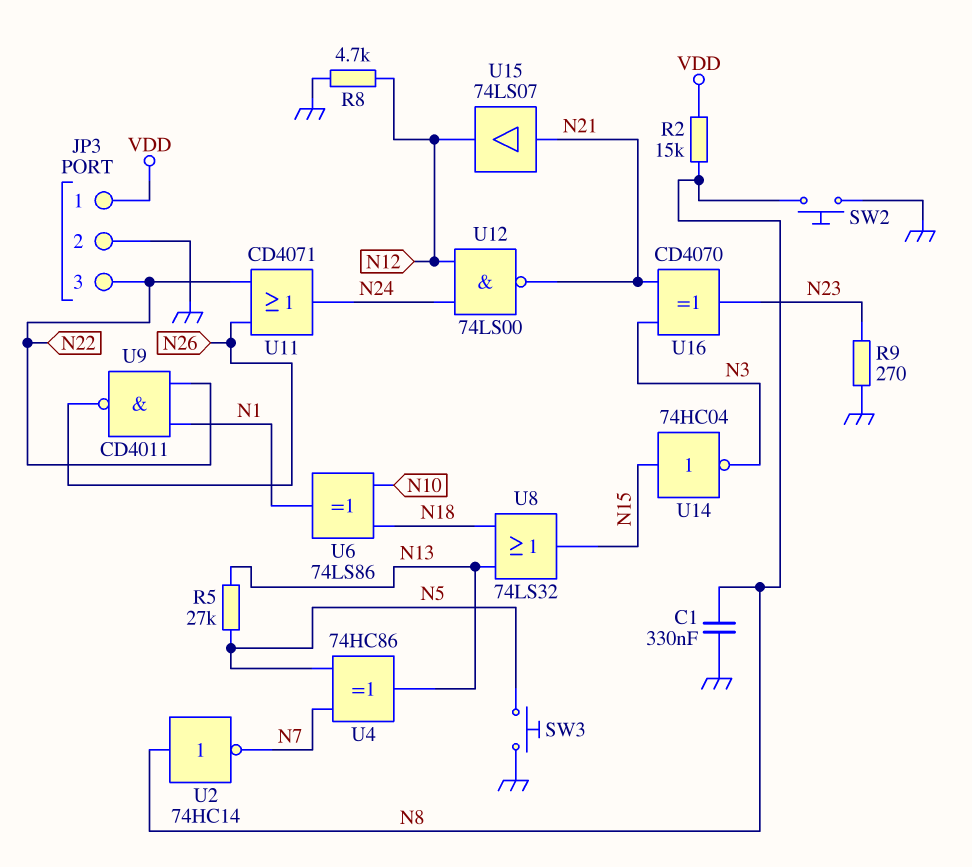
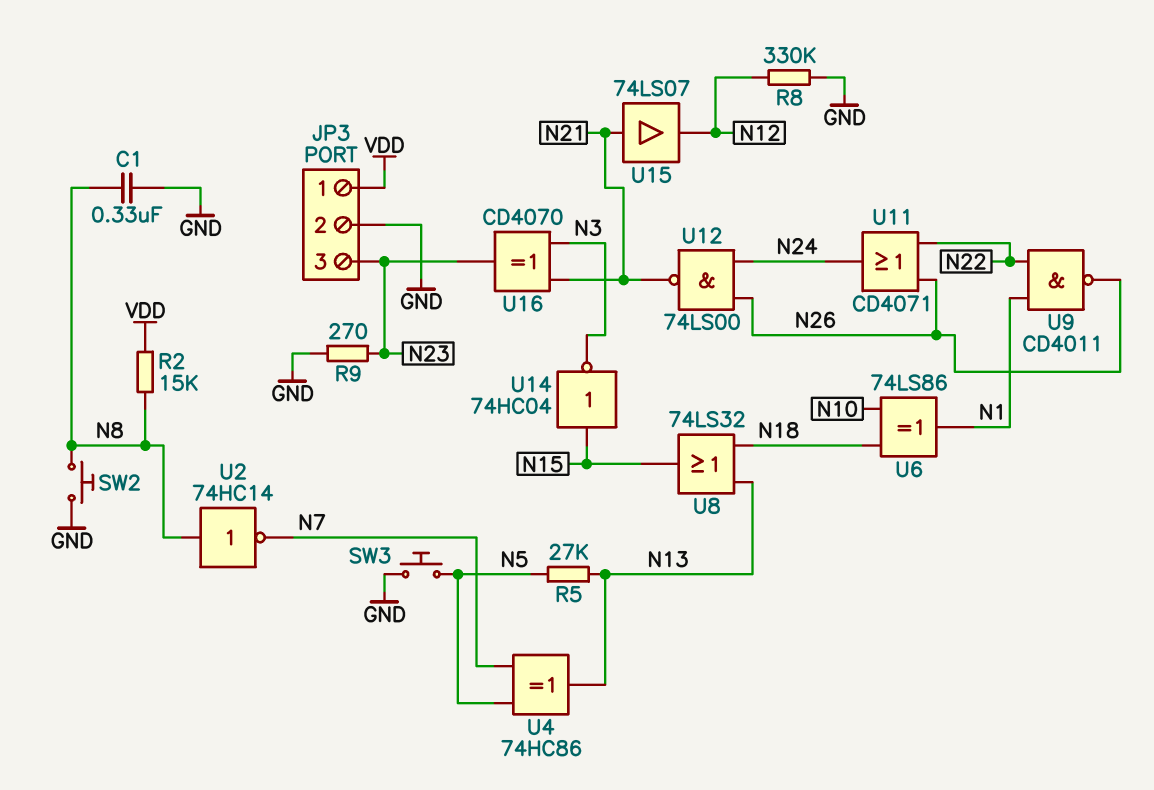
JP3 pin 3: N22 -> N23
R8: 4.7k (GND, N12) -> 330k (GND, N12)
U12: NAND 74LS00 (in N12, in N24, out N21) -> NAND 74LS00 (in N24, in N26, out N21)

